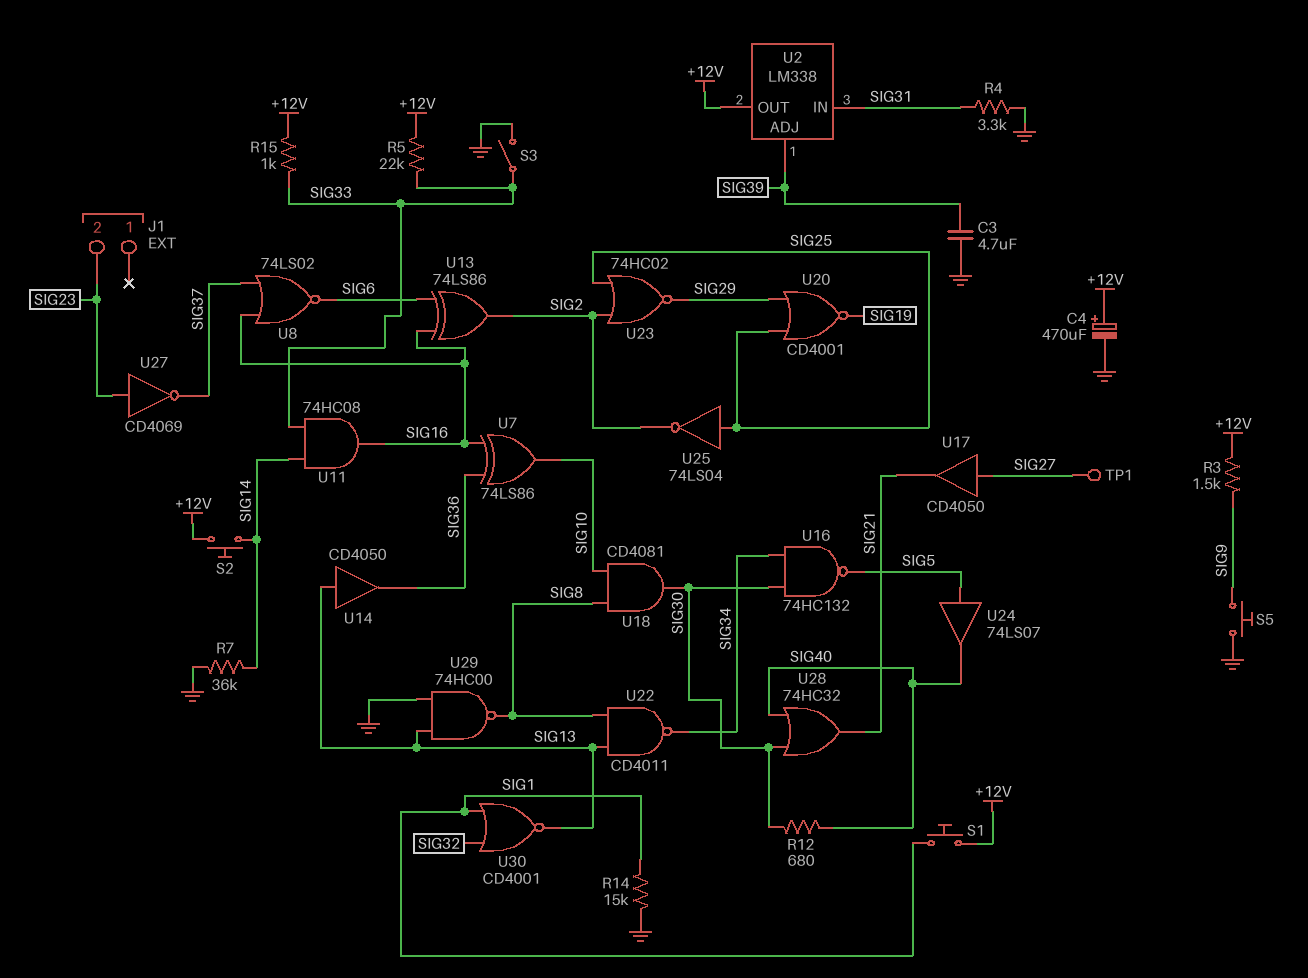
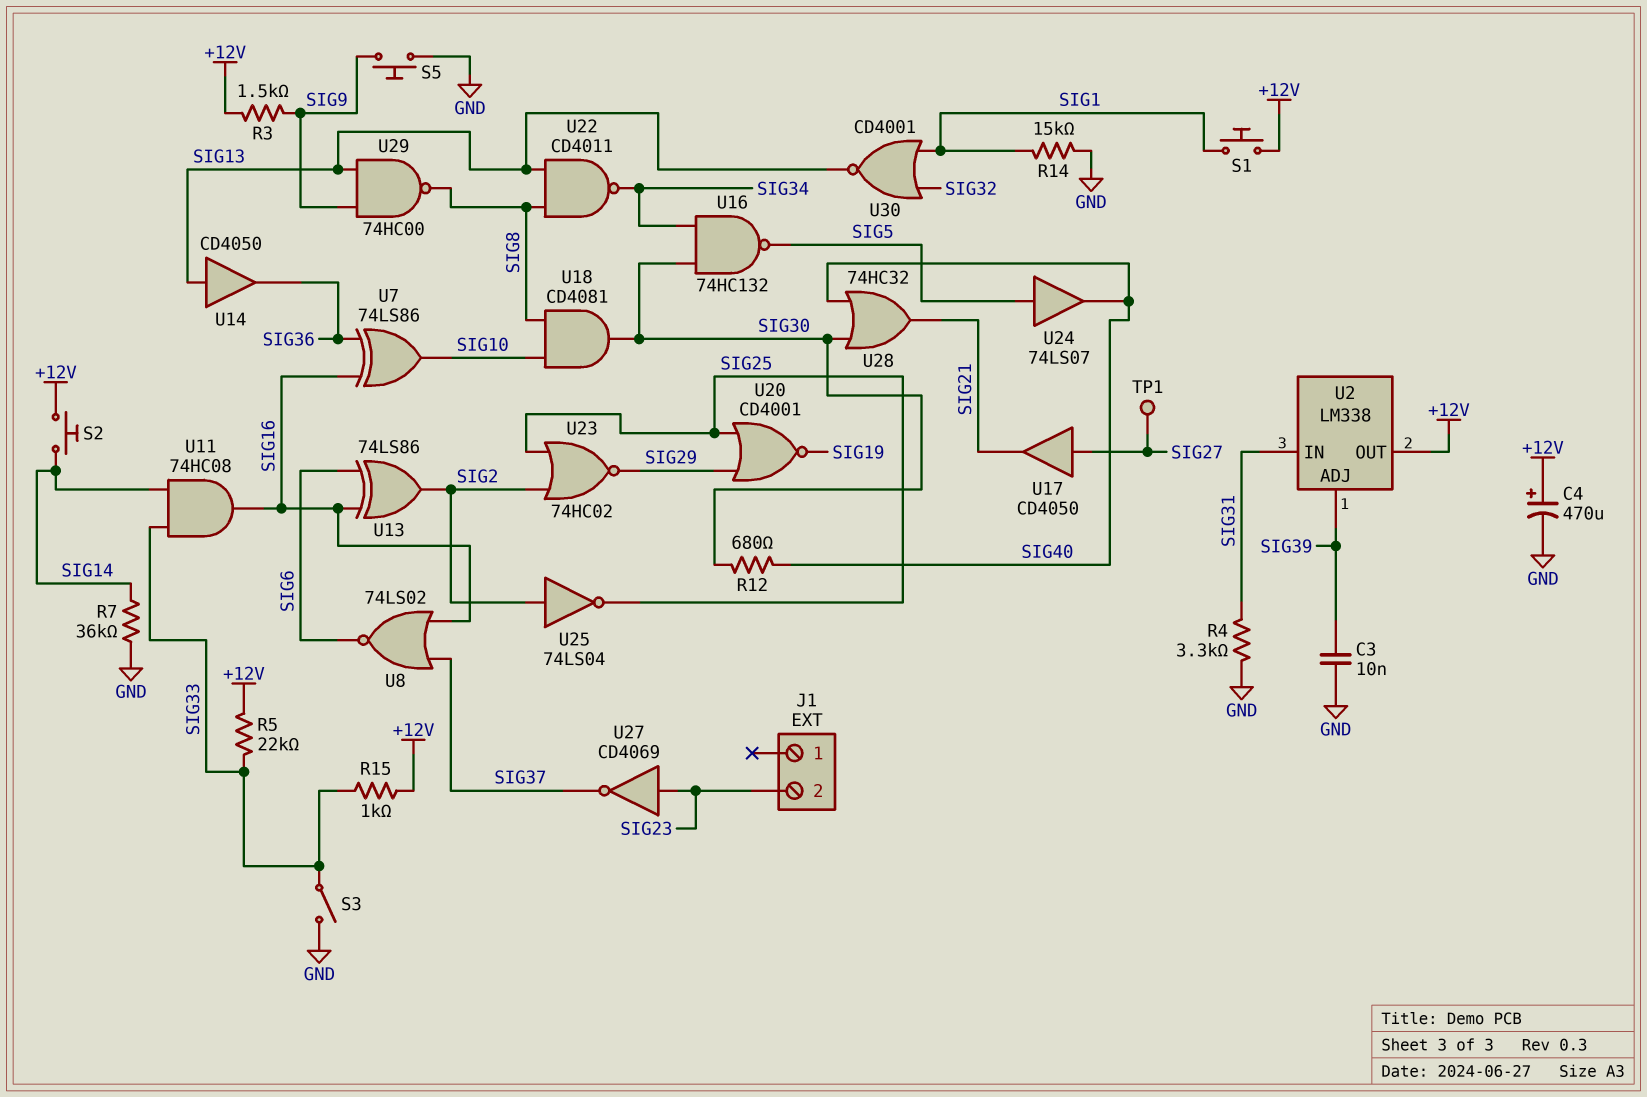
C3: 4.7uF (GND, SIG39) -> 10nF (GND, SIG39)
U25: NOT 74LS04 (in SIG25, out SIG2) -> NOT 74LS04 (in SIG2, out SIG25)
U29: NAND 74HC00 (in GND, in SIG13, out SIG8) -> NAND 74HC00 (in SIG9, in SIG13, out SIG8)

